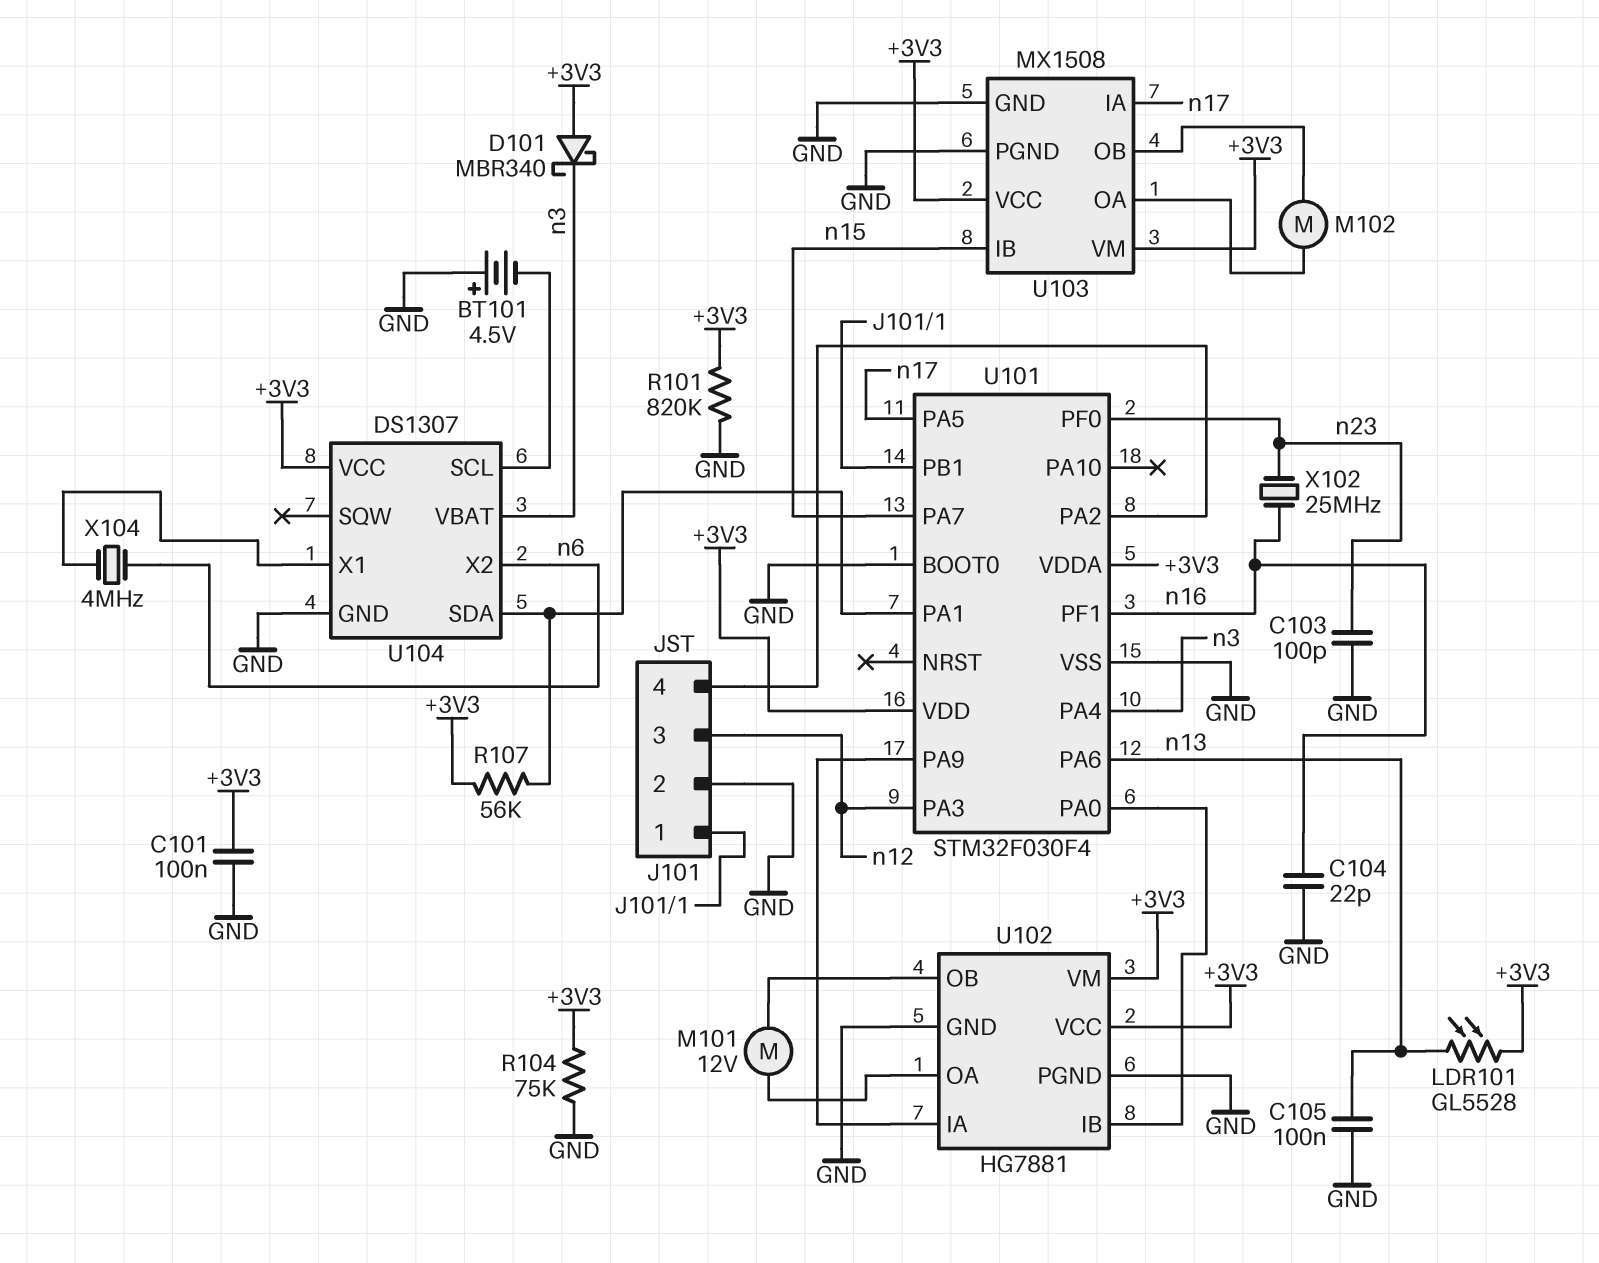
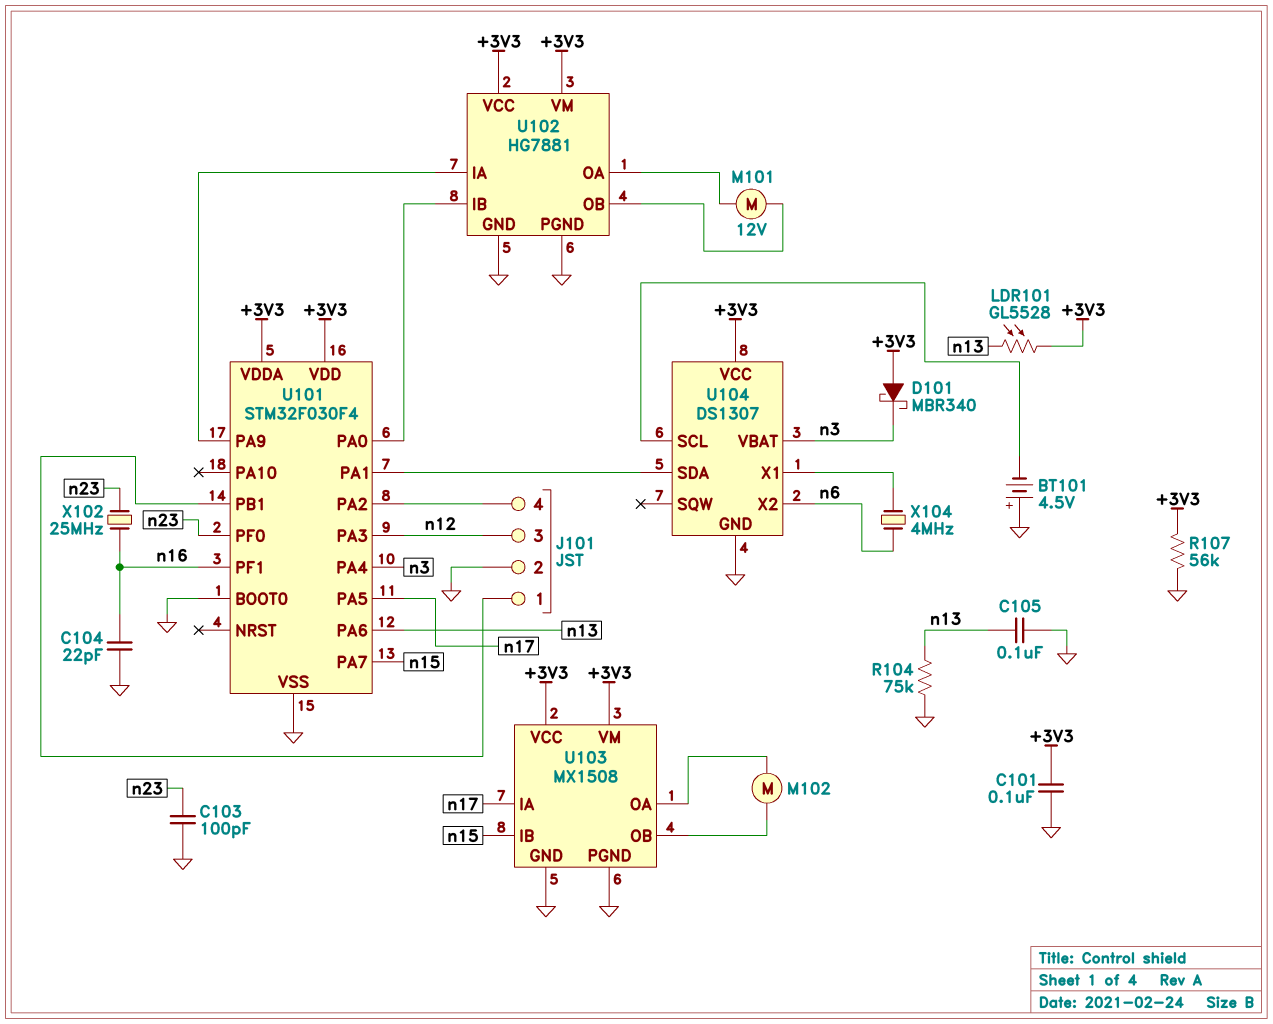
R101: 820k (+3V3, GND) -> none
R104: 75k (+3V3, GND) -> 75k (GND, n13)
R107: 56k (+3V3, U101/PA1) -> 56k (+3V3, GND)

